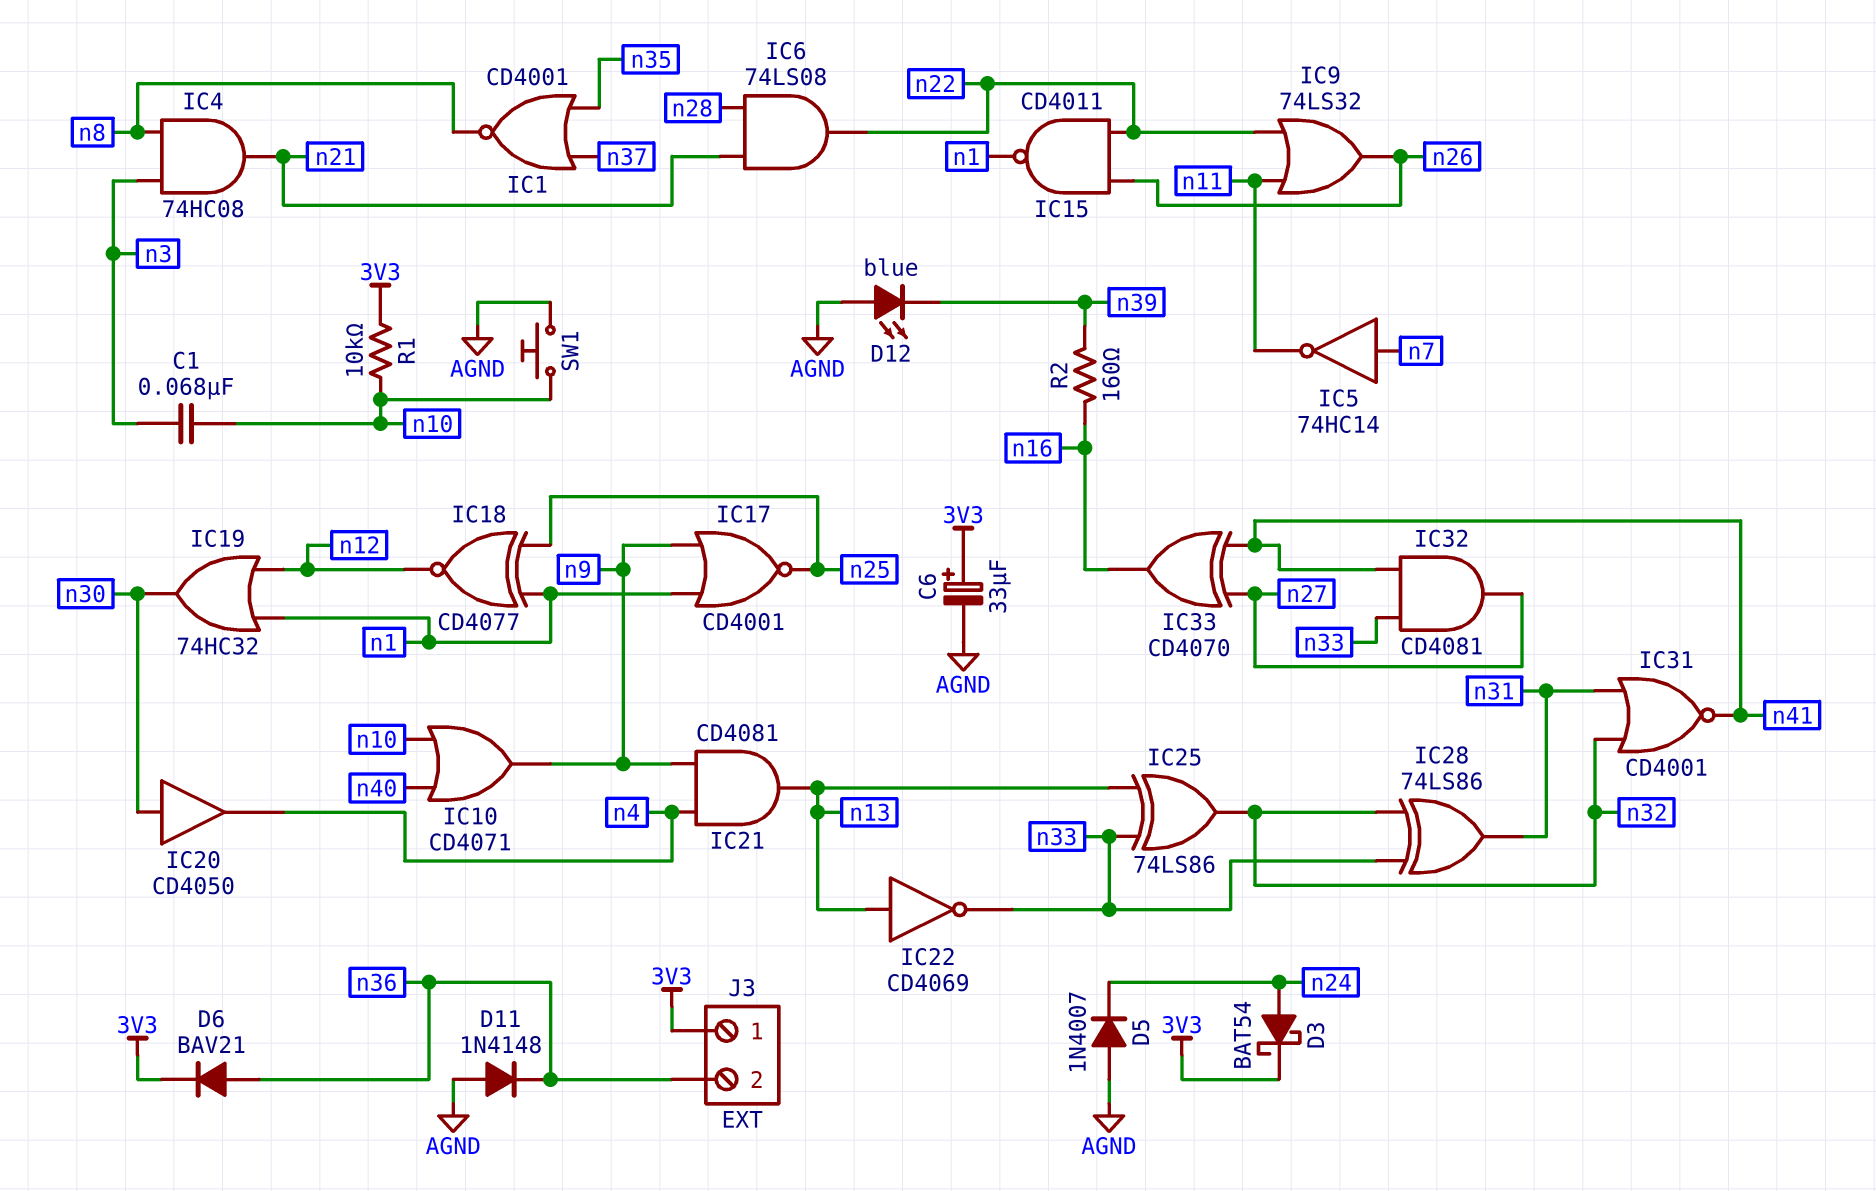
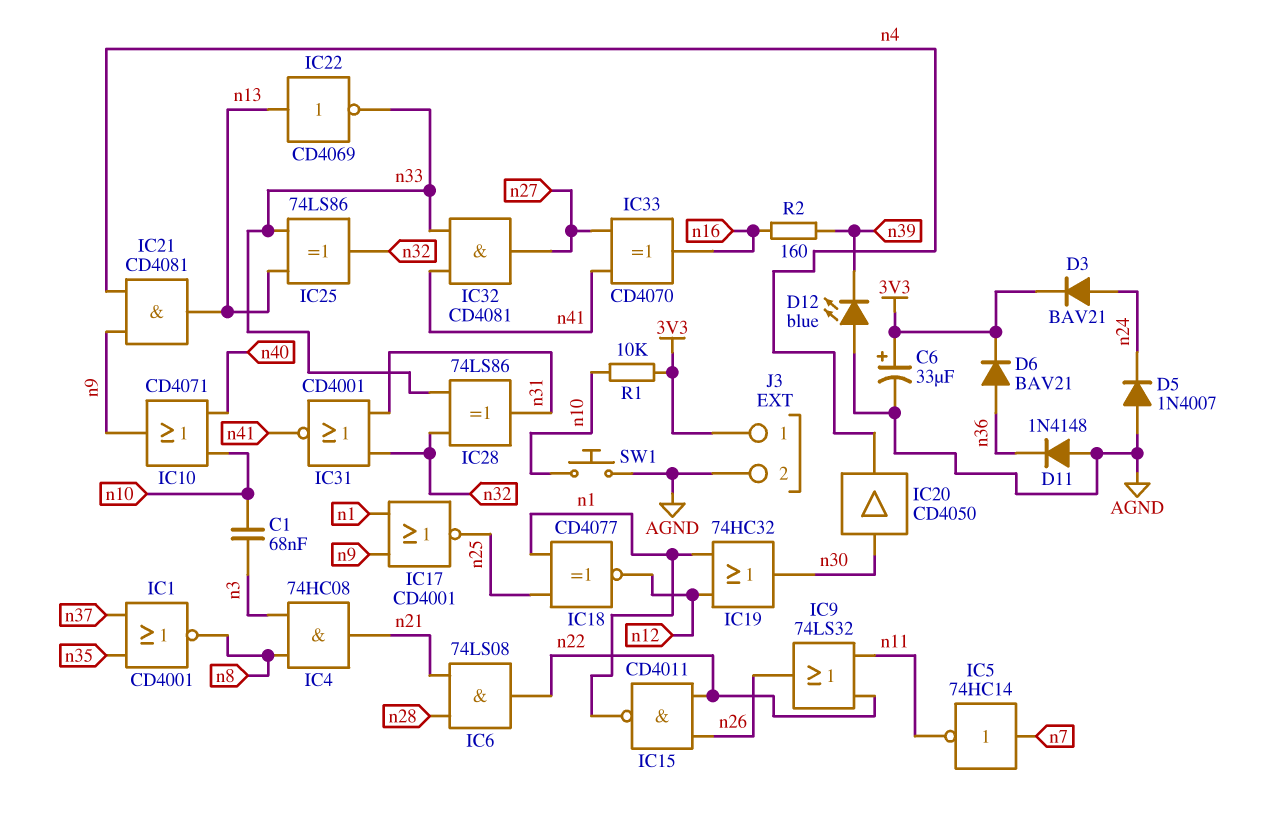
D3: schottky BAT54 (A n24, K 3V3) -> diode BAV21 (A n24, K 3V3)
J3 pin 2: n36 -> AGND

